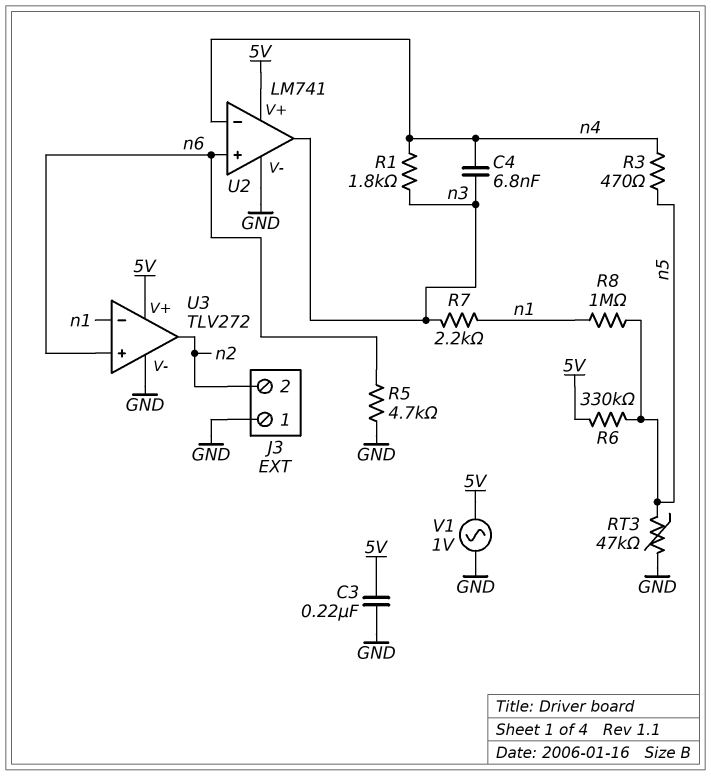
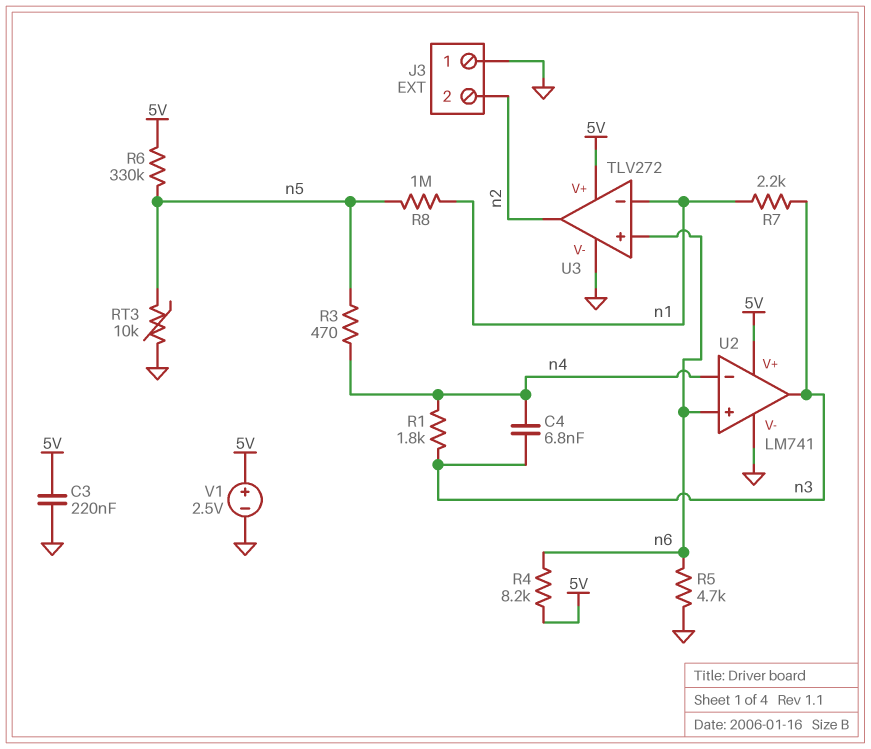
R4: none -> 8.2k (5V, n6)
RT3: 47k (GND, n5) -> 10k (GND, n5)
V1: AC 1V (5V, GND) -> 2.5V (plus 5V, minus GND)

